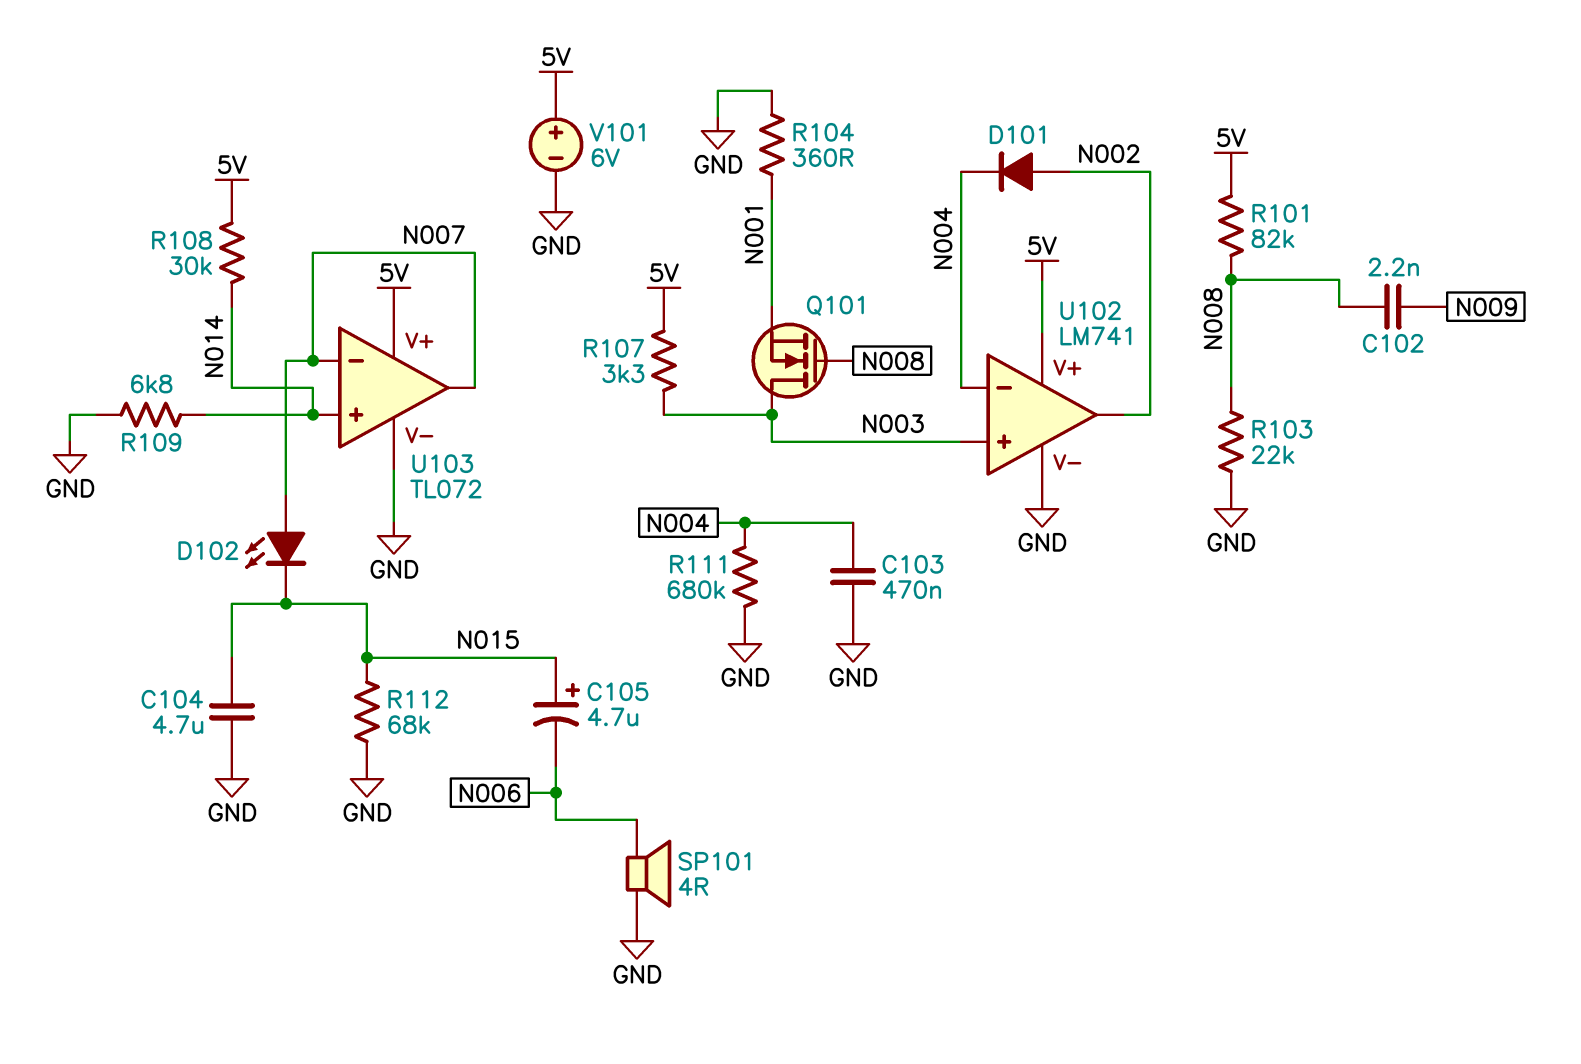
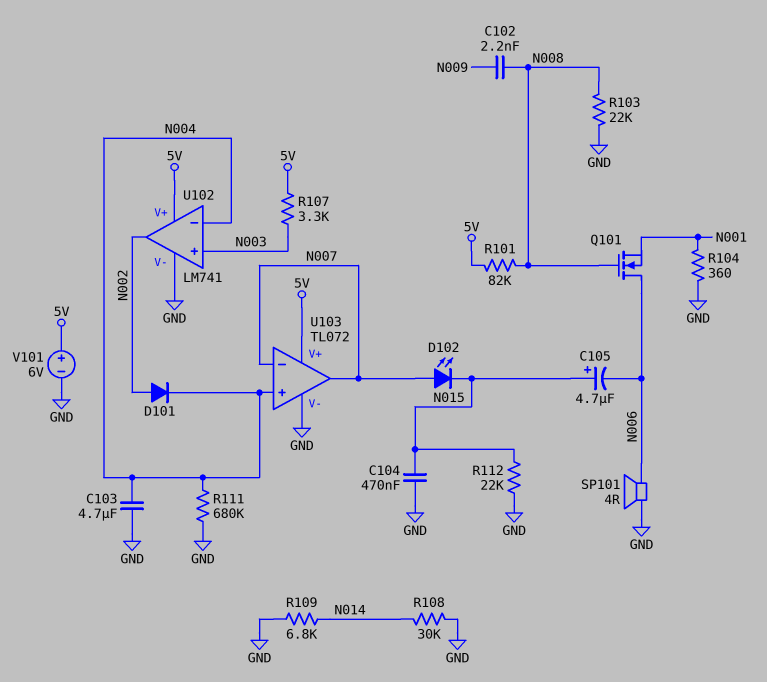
C103: 470nF (GND, N004) -> 4.7uF (GND, N004)
C104: 4.7uF (GND, N015) -> 470nF (GND, N015)
Q101: NMOS (G N008, D N003, S N001) -> NMOS (G N008, D N006, S N001)
R108: 30k (5V, N014) -> 30k (GND, N014)
R112: 68k (GND, N015) -> 22k (GND, N015)
U103 pin in+: N014 -> N004

